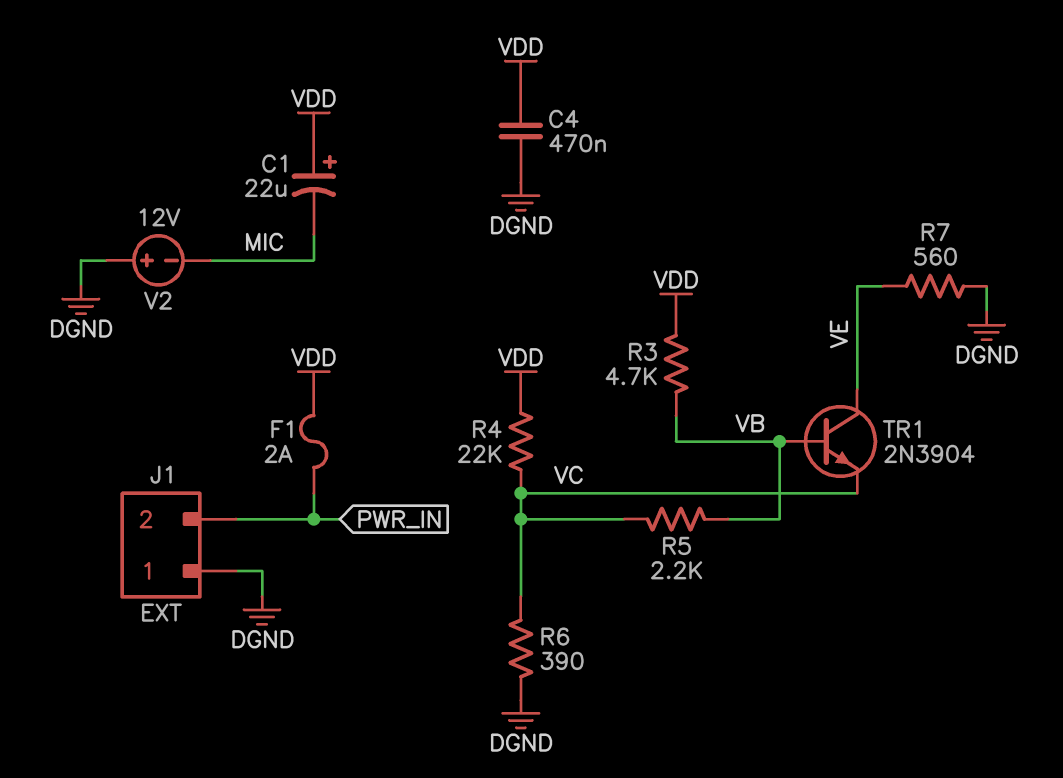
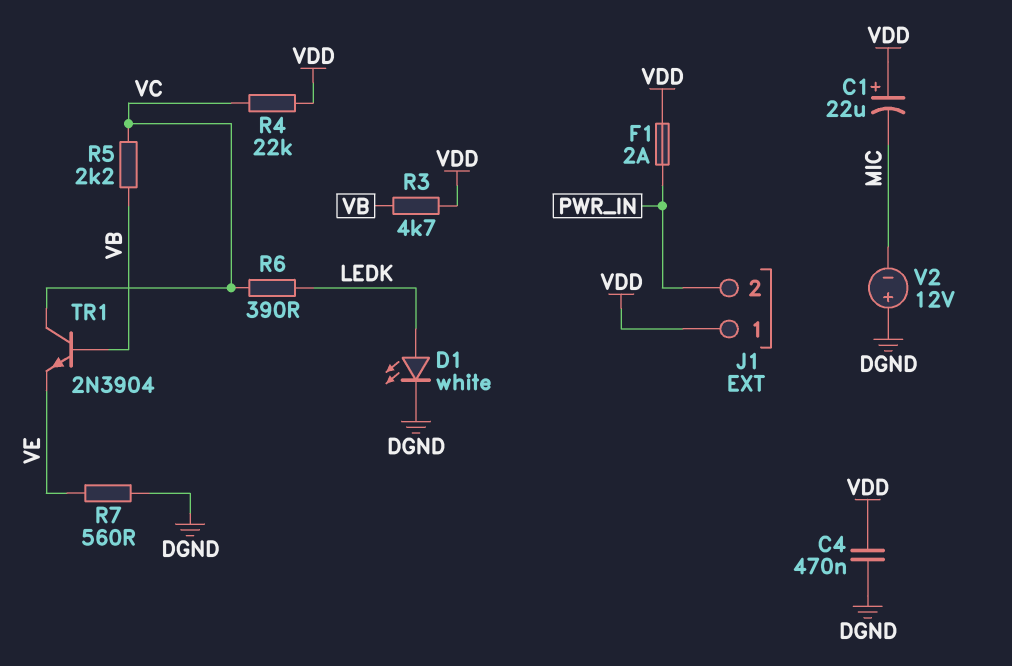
D1: none -> LED white (A LEDK, K DGND)
J1 pin 1: DGND -> VDD
R6: 390 (DGND, VC) -> 390 (LEDK, VC)
TR1: NPN 2N3904 (B VB, C VE, E VC) -> NPN 2N3904 (B VB, C VC, E VE)

